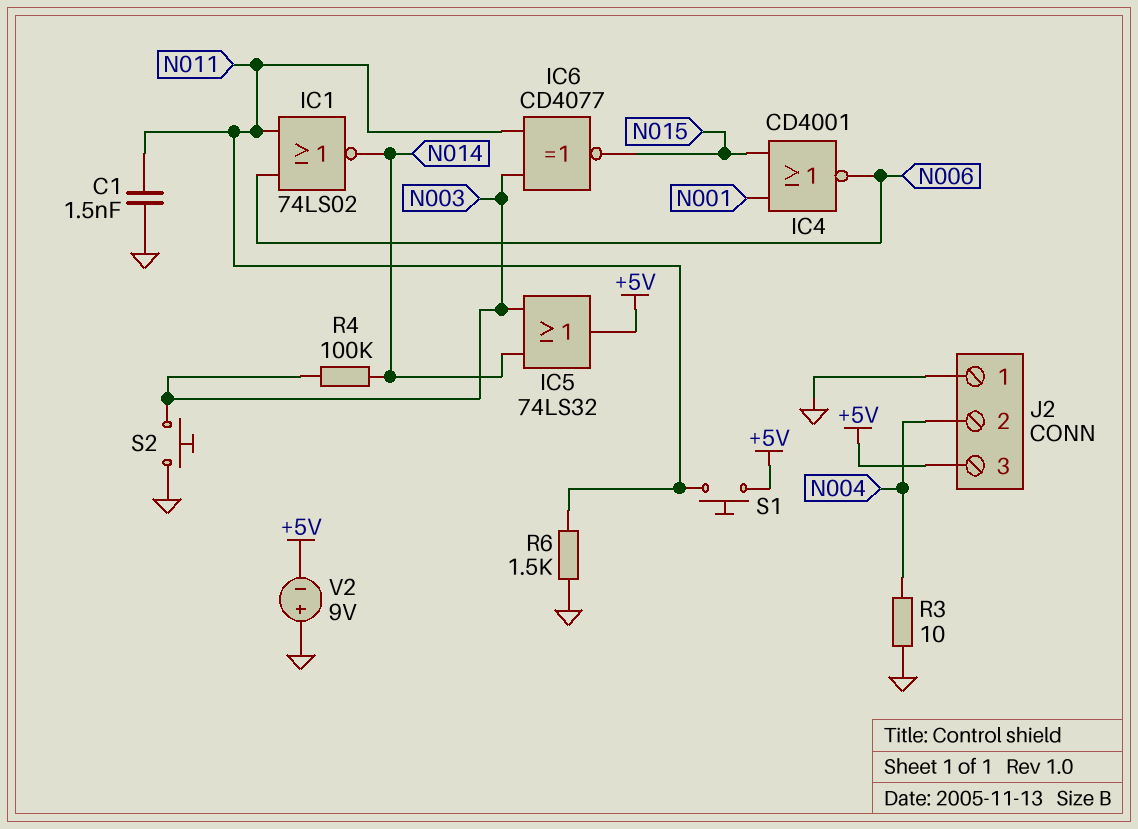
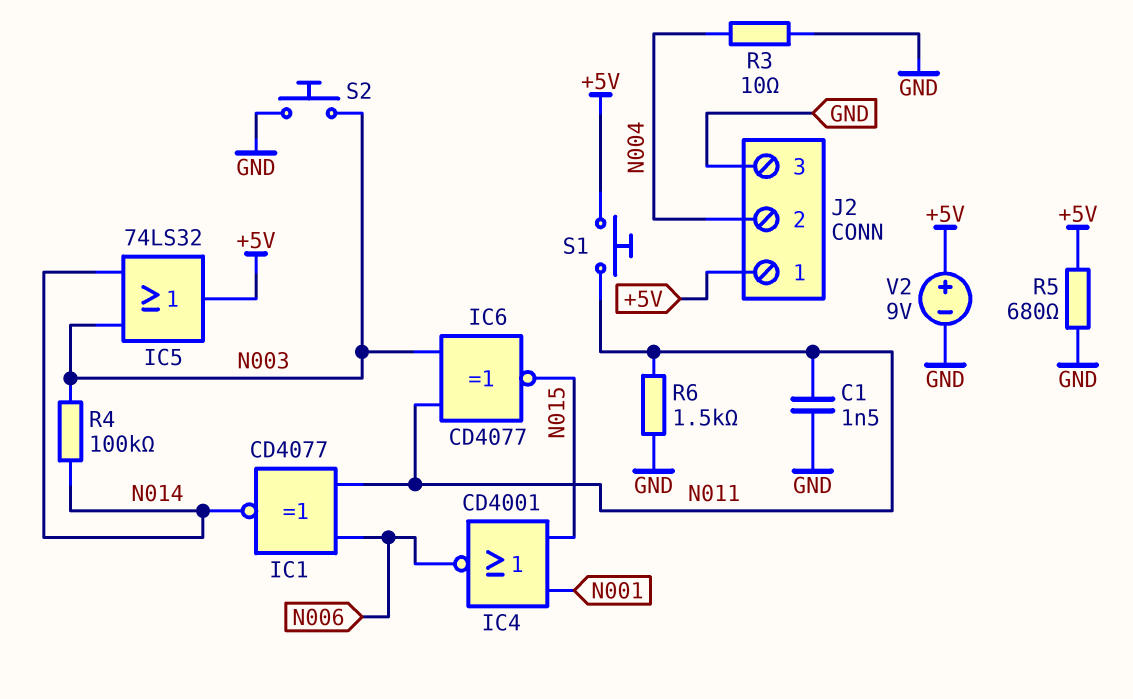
IC1: NOR 74LS02 (in N006, in N011, out N014) -> XNOR CD4077 (in N006, in N011, out N014)
J2 pin 1: GND -> +5V
J2 pin 3: +5V -> GND
R5: none -> 680 (+5V, GND)
V2: 9V (plus GND, minus +5V) -> 9V (plus +5V, minus GND)

